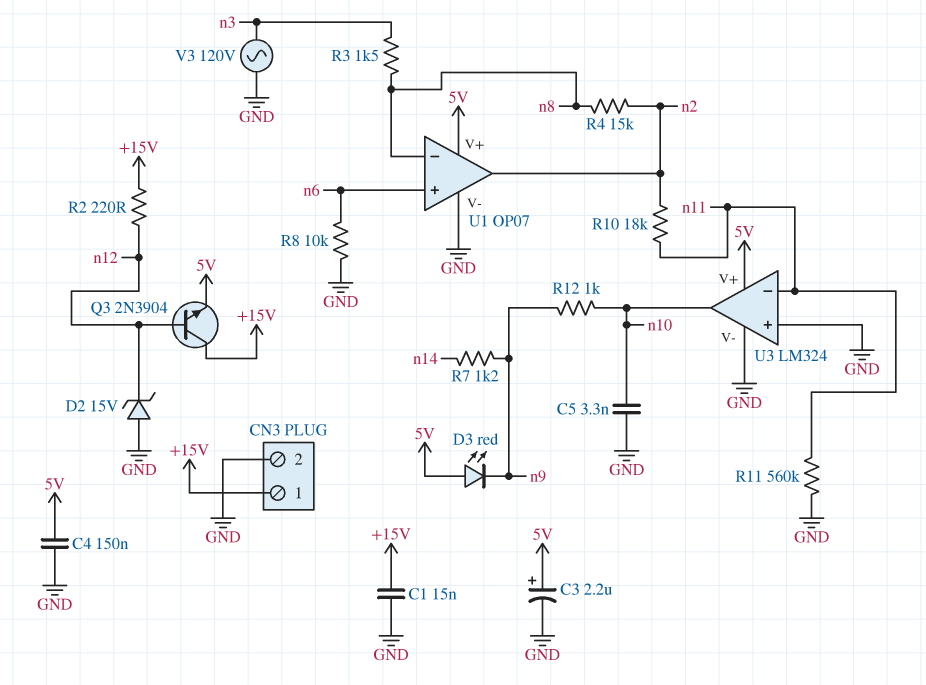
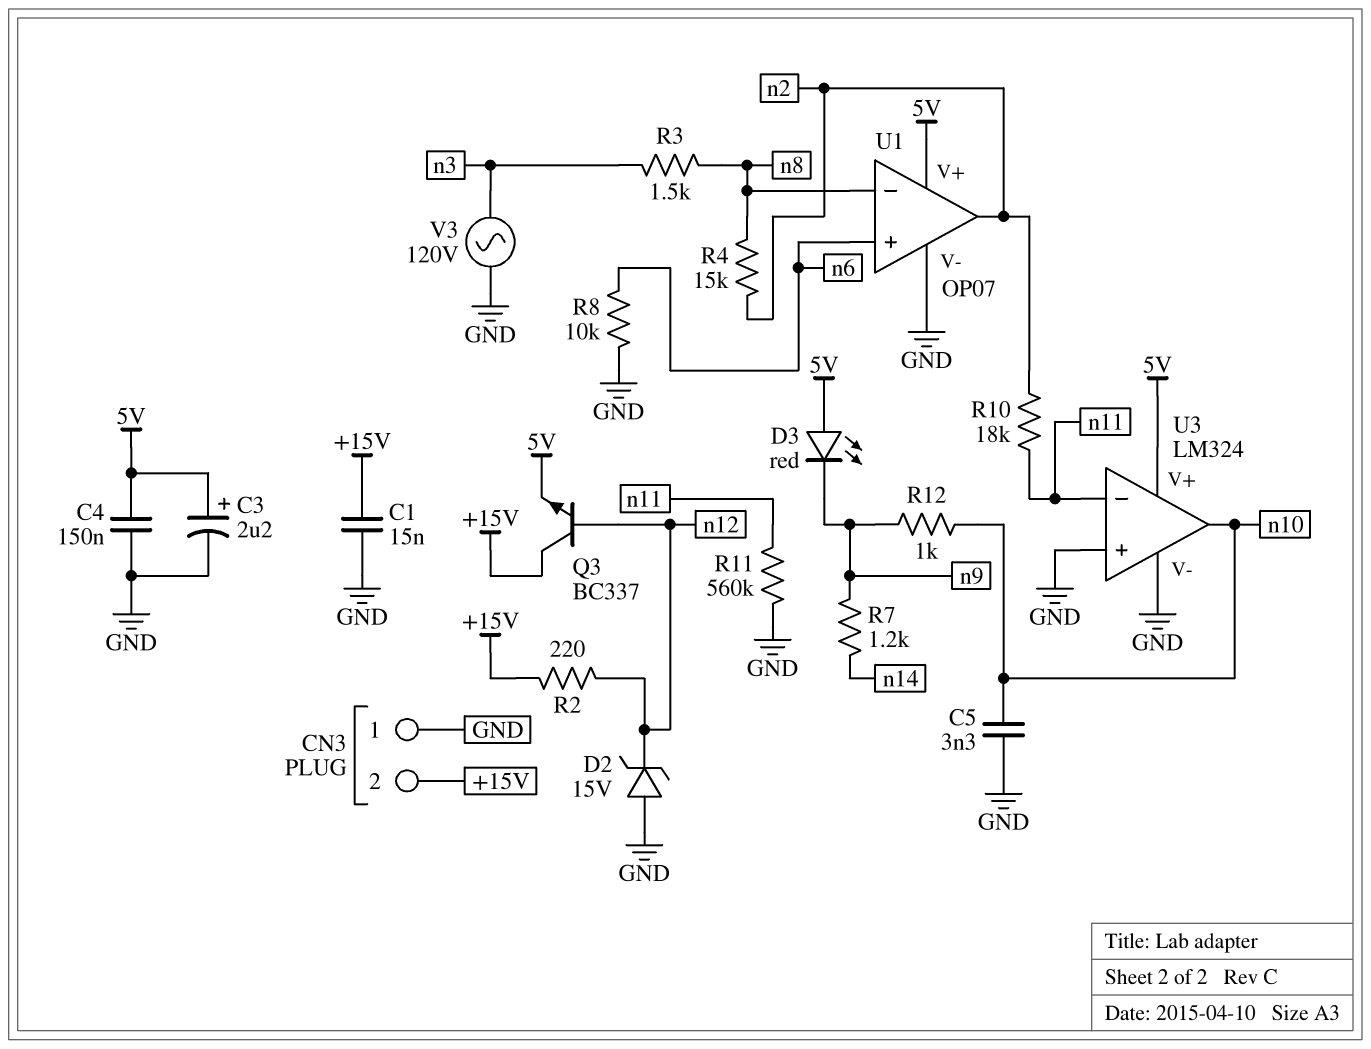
CN3 pin 1: +15V -> GND
CN3 pin 2: GND -> +15V
Q3: NPN 2N3904 (B n12, C +15V, E 5V) -> NPN BC337 (B n12, C +15V, E 5V)

